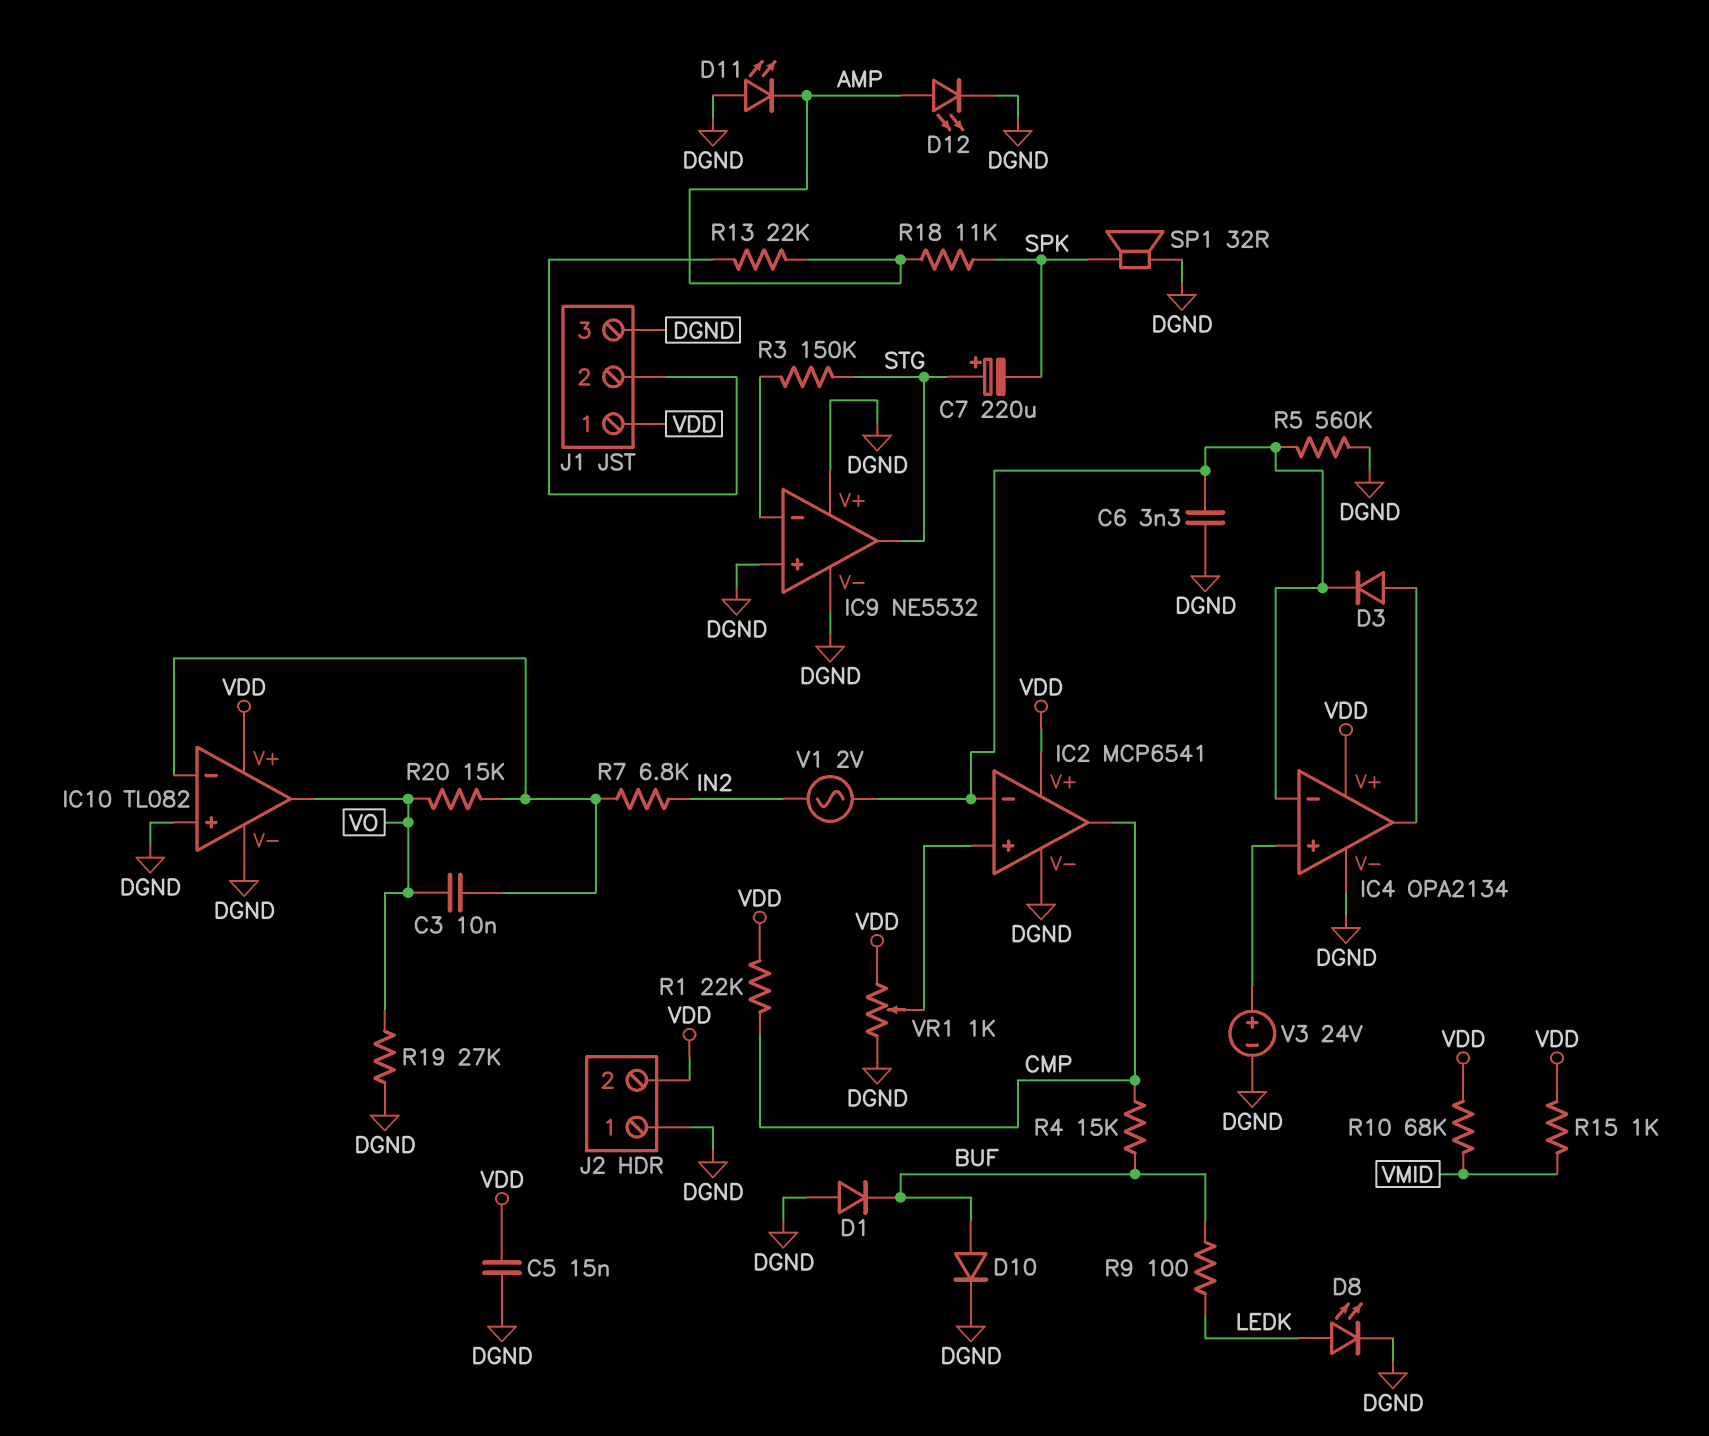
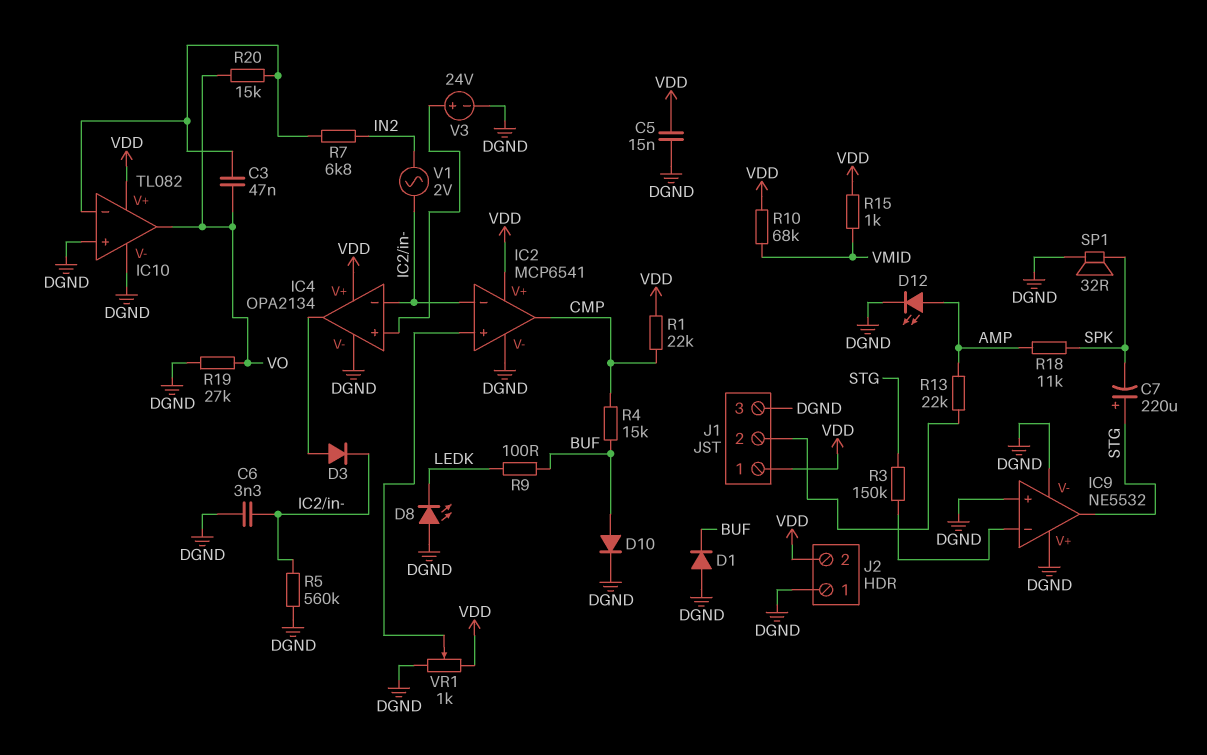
C3: 10nF (IC10/in-, VO) -> 47nF (IC10/in-, VO)
D8: LED (A LEDK, K DGND) -> LED (A DGND, K LEDK)
D11: LED (A DGND, K AMP) -> none

